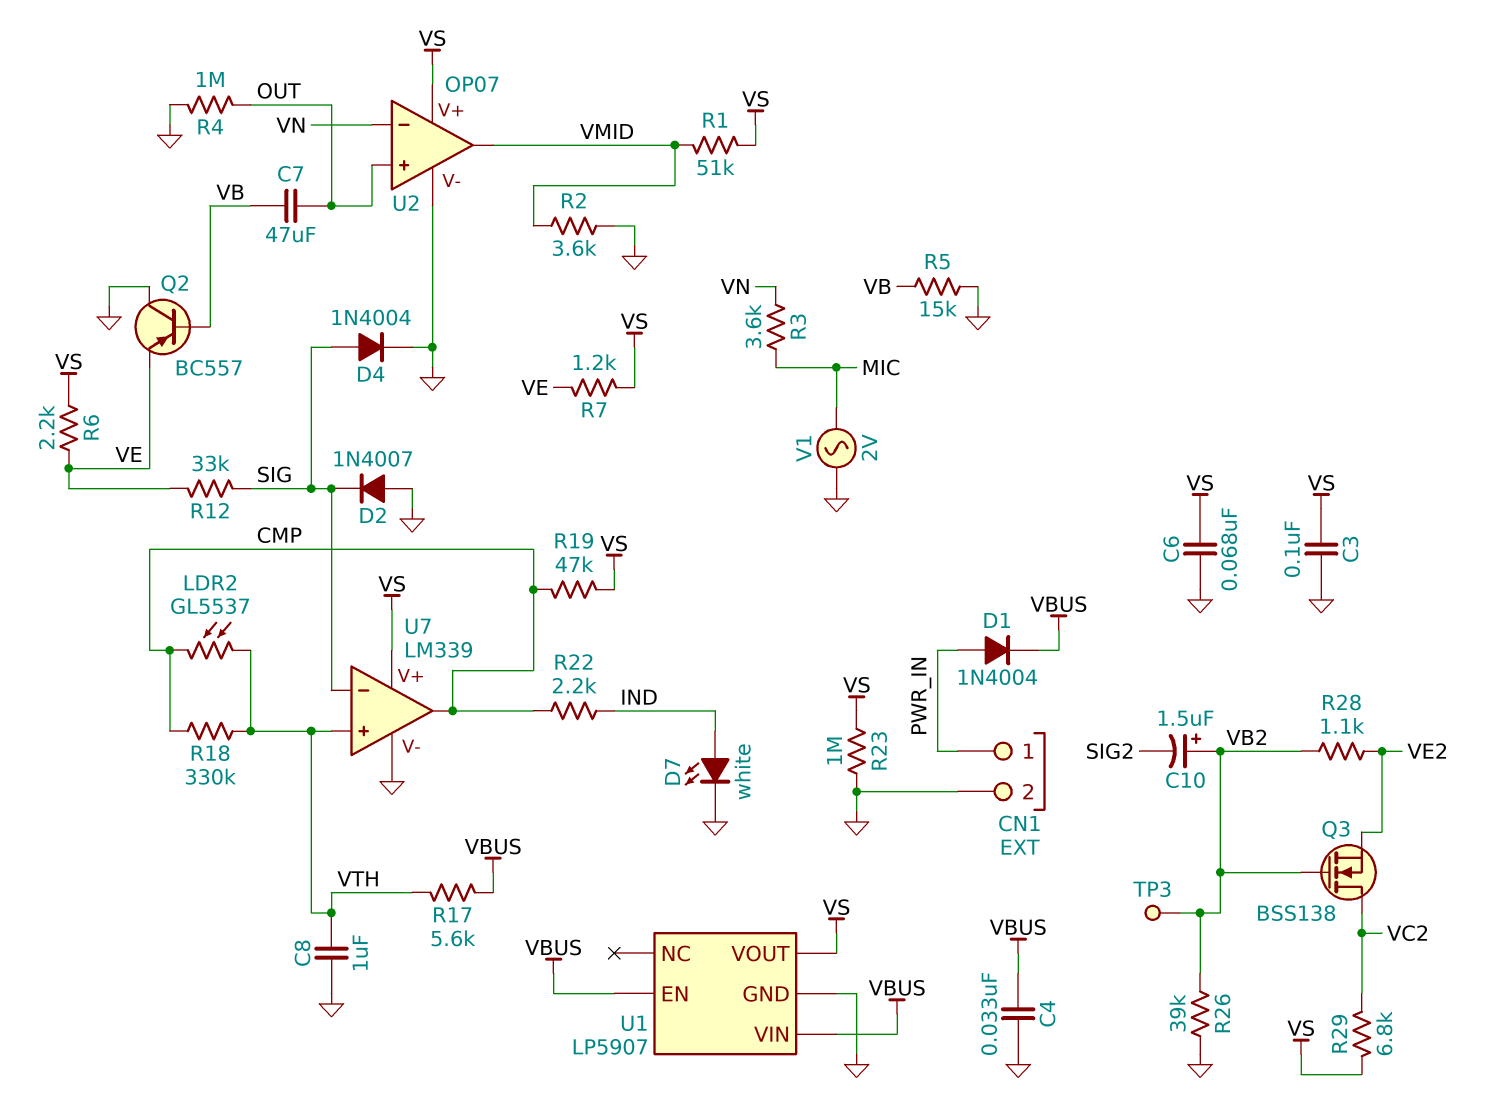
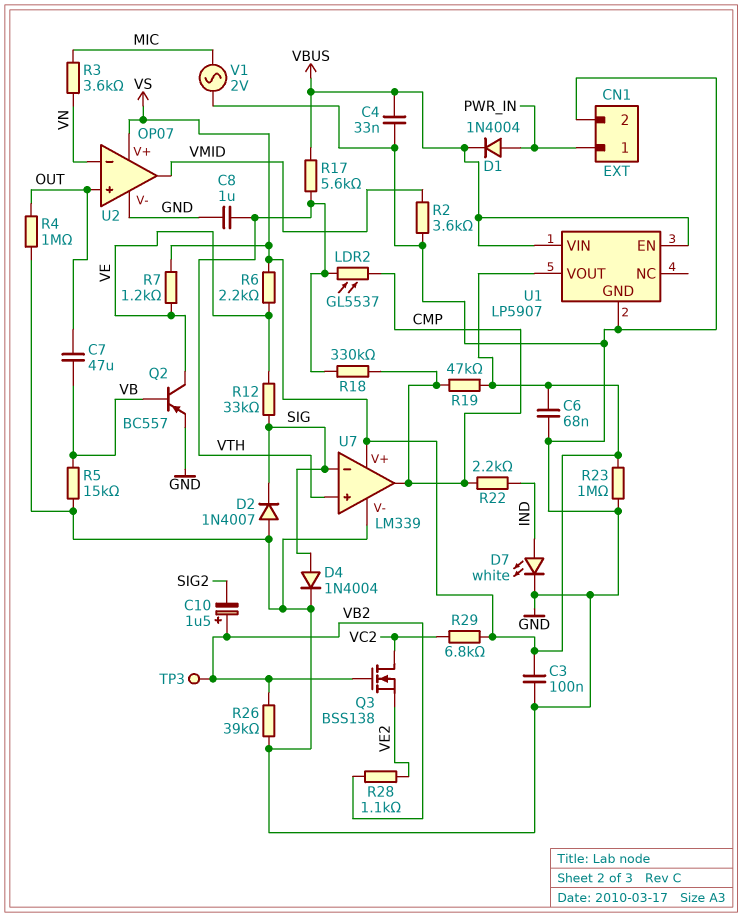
Q2: PNP BC557 (B VB, C GND, E VE) -> PNP BC557 (B VB, C VE, E GND)
R1: 51k (VMID, VS) -> none

